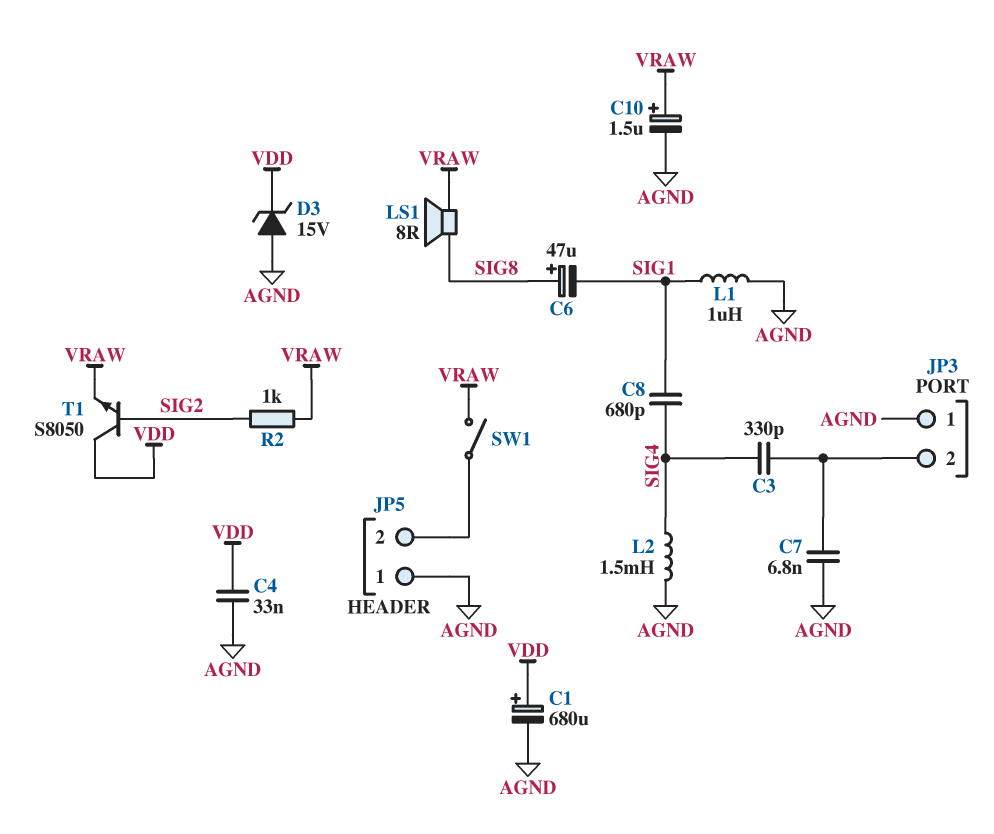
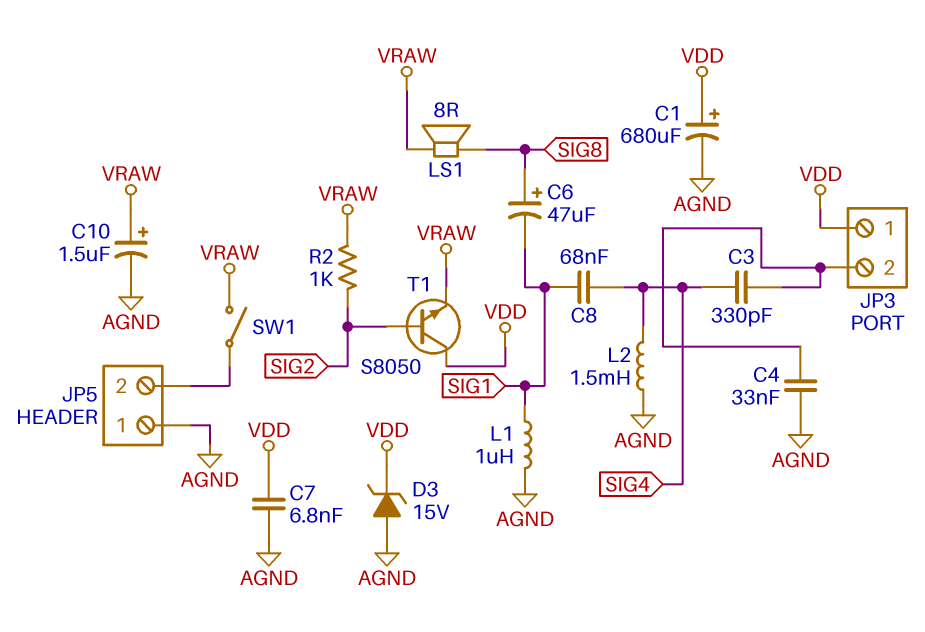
C4: 33nF (AGND, VDD) -> 33nF (AGND, JP3/2)
C7: 6.8nF (AGND, JP3/2) -> 6.8nF (AGND, VDD)
C8: 680pF (SIG1, SIG4) -> 68nF (SIG1, SIG4)
JP3 pin 1: AGND -> VDD

